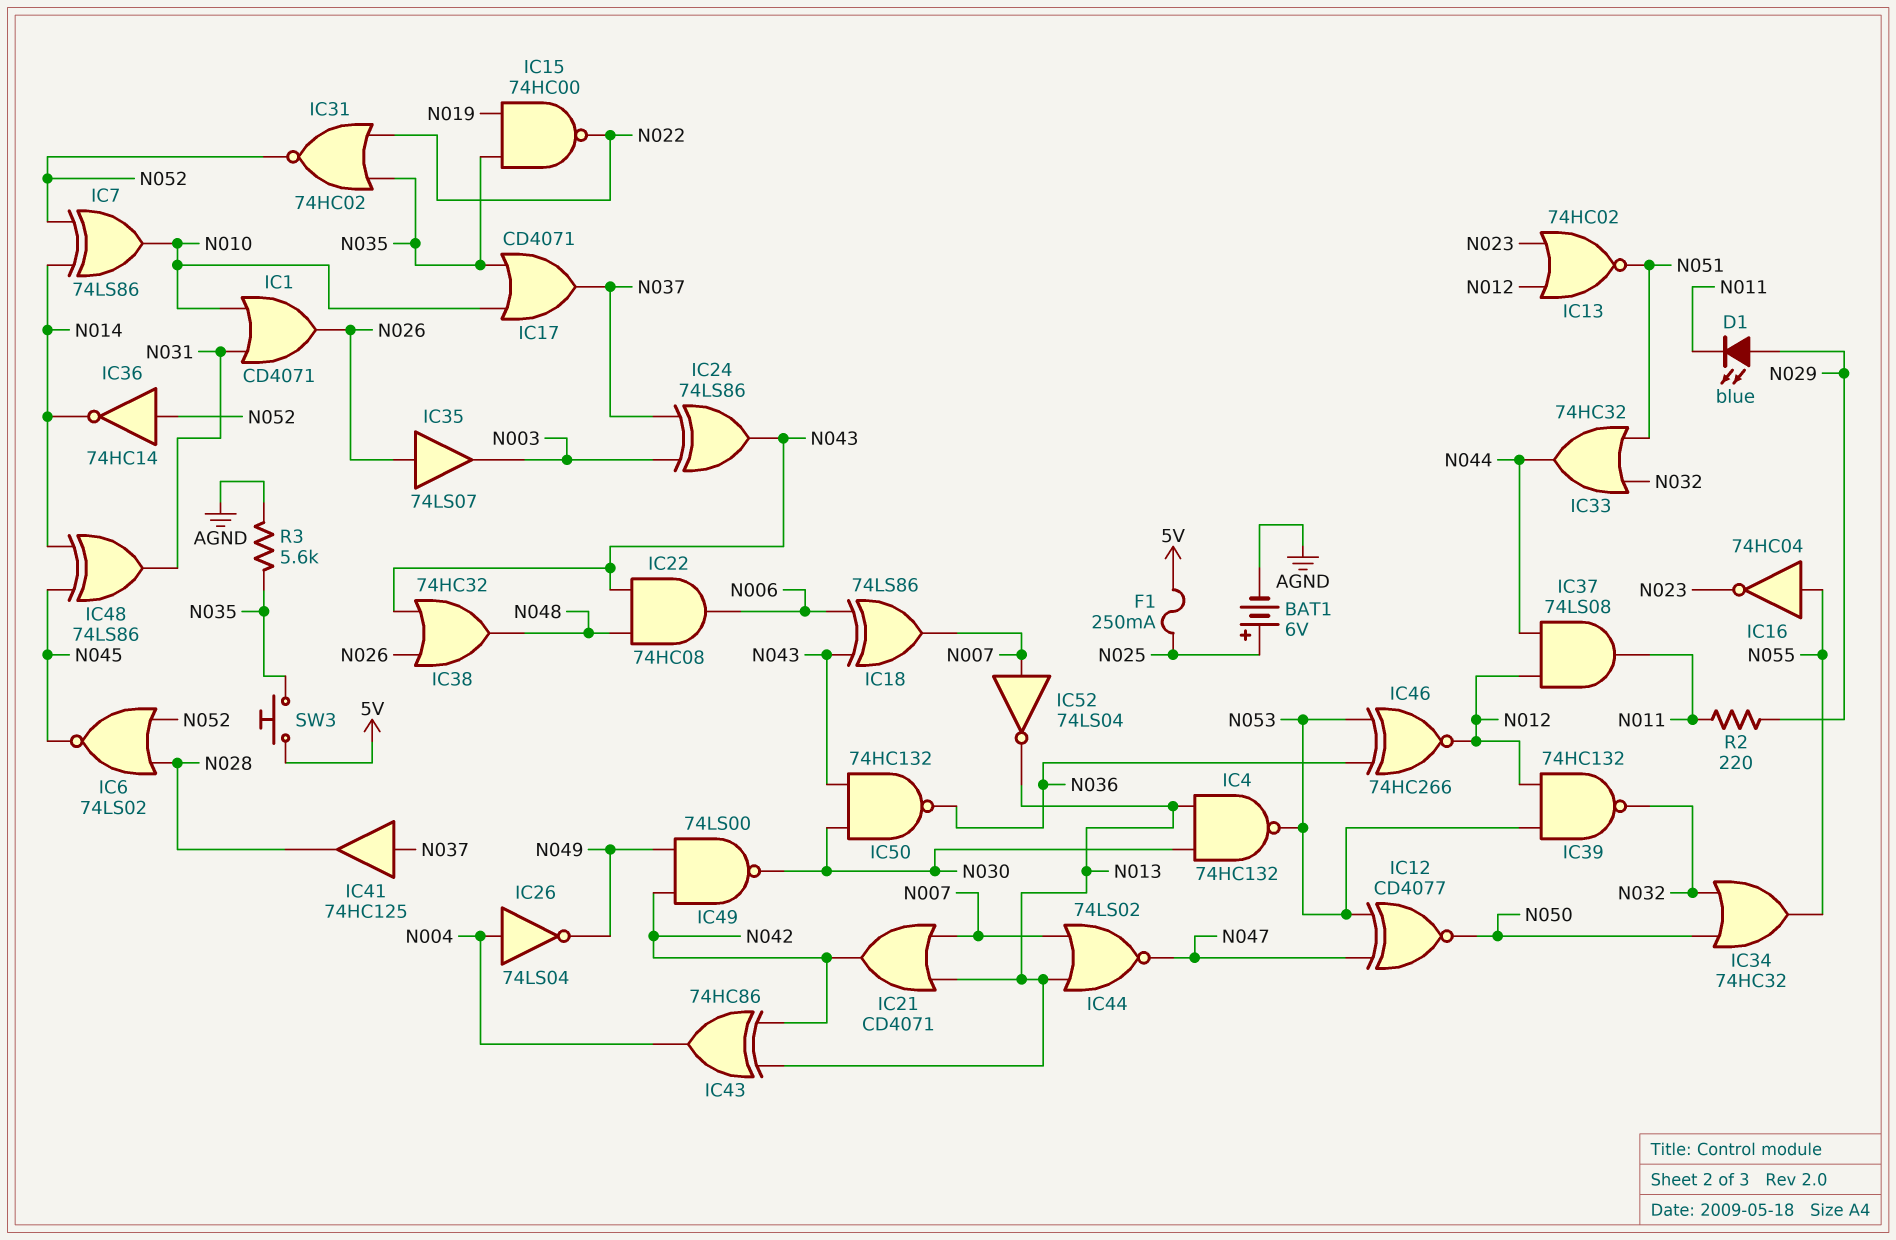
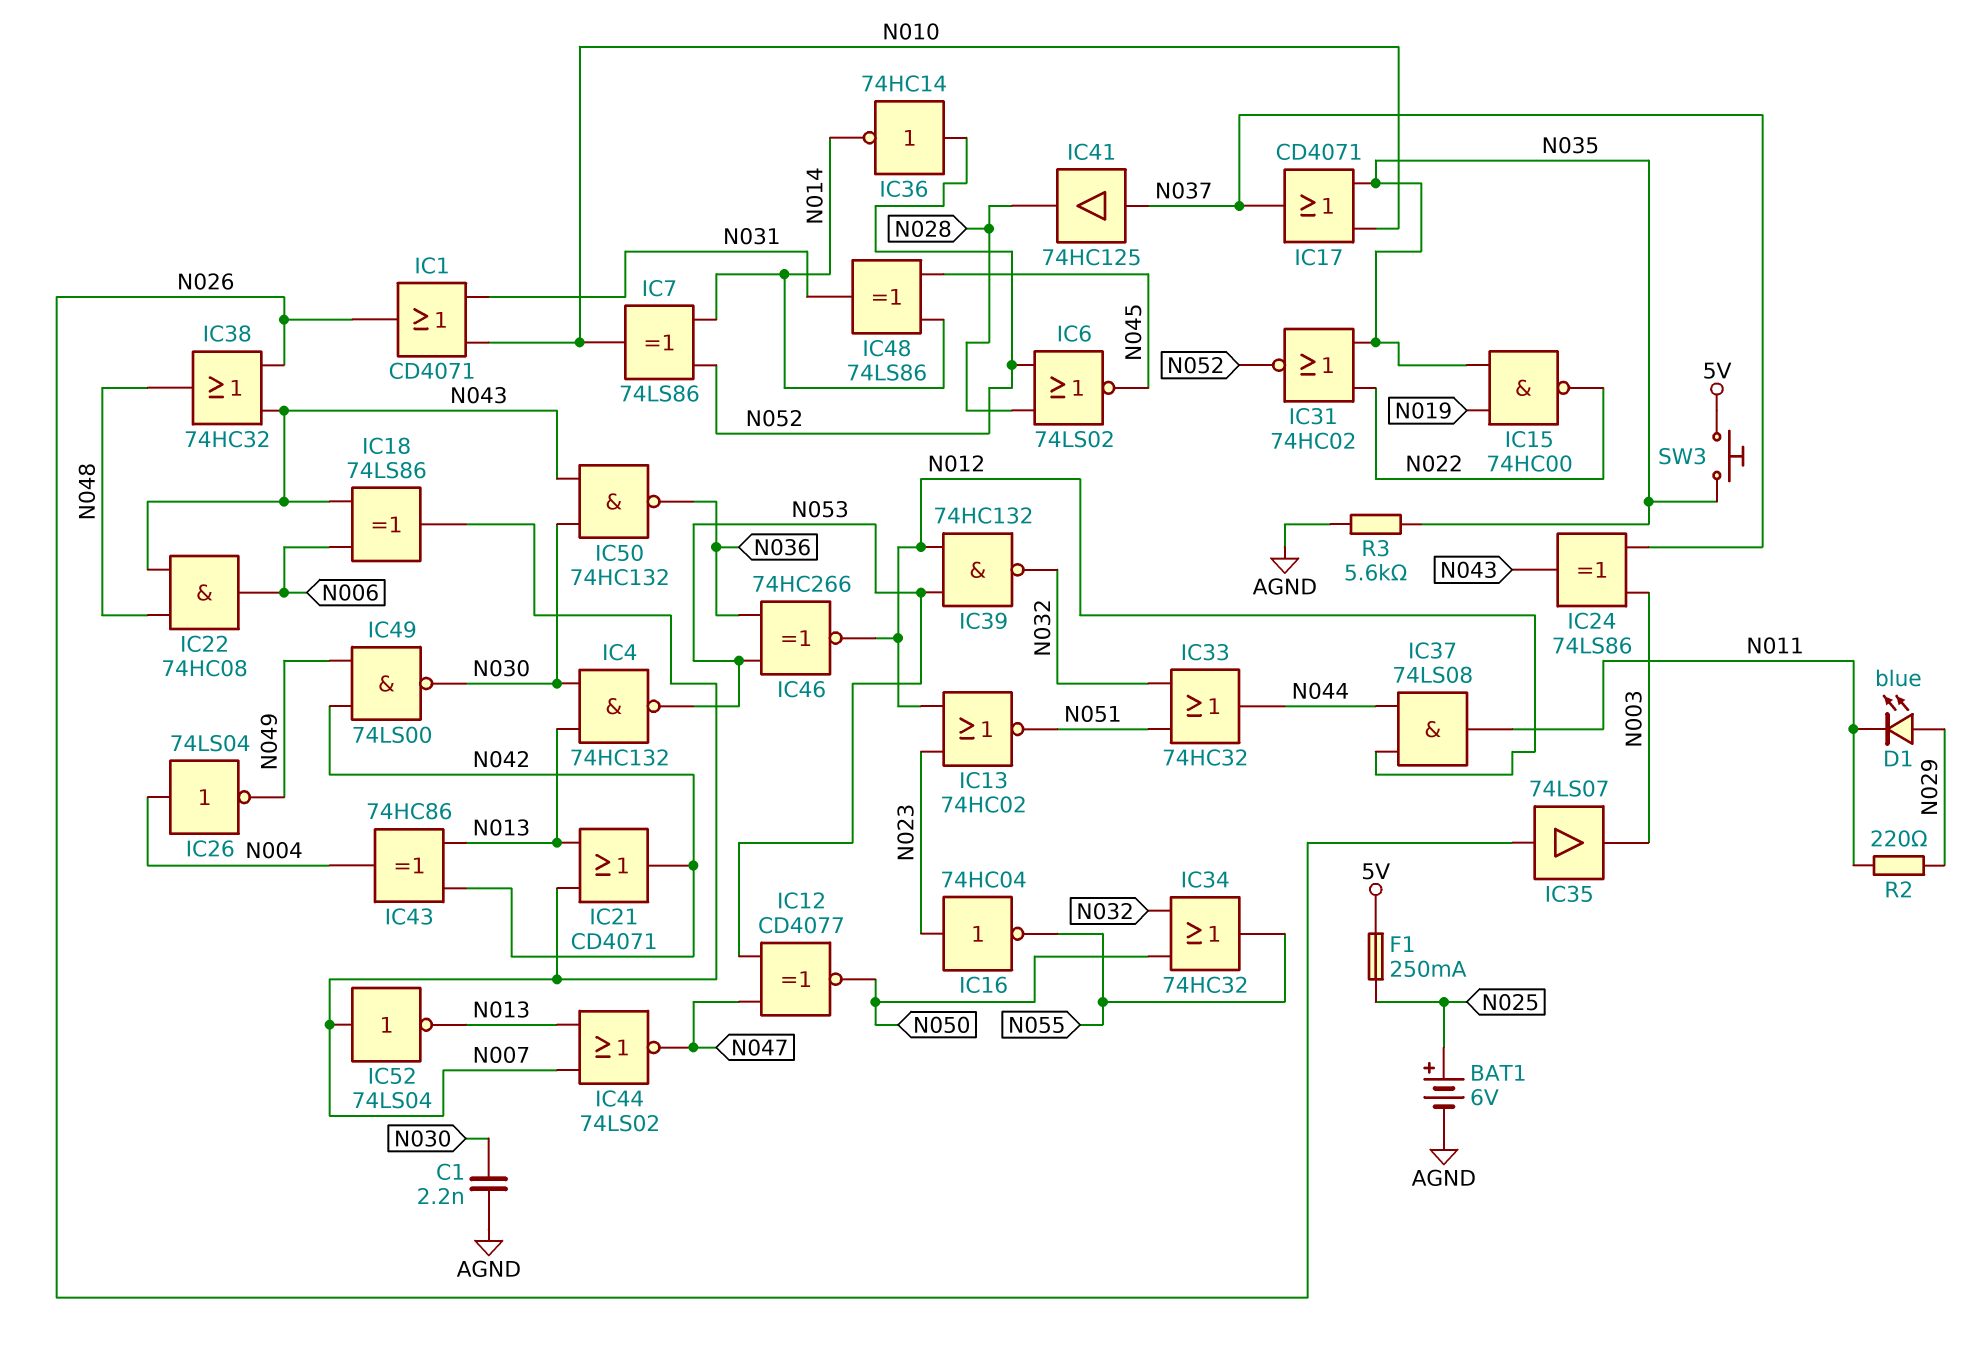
C1: none -> 2.2nF (AGND, N030)
IC16: NOT 74HC04 (in N055, out N023) -> NOT 74HC04 (in N023, out N055)

